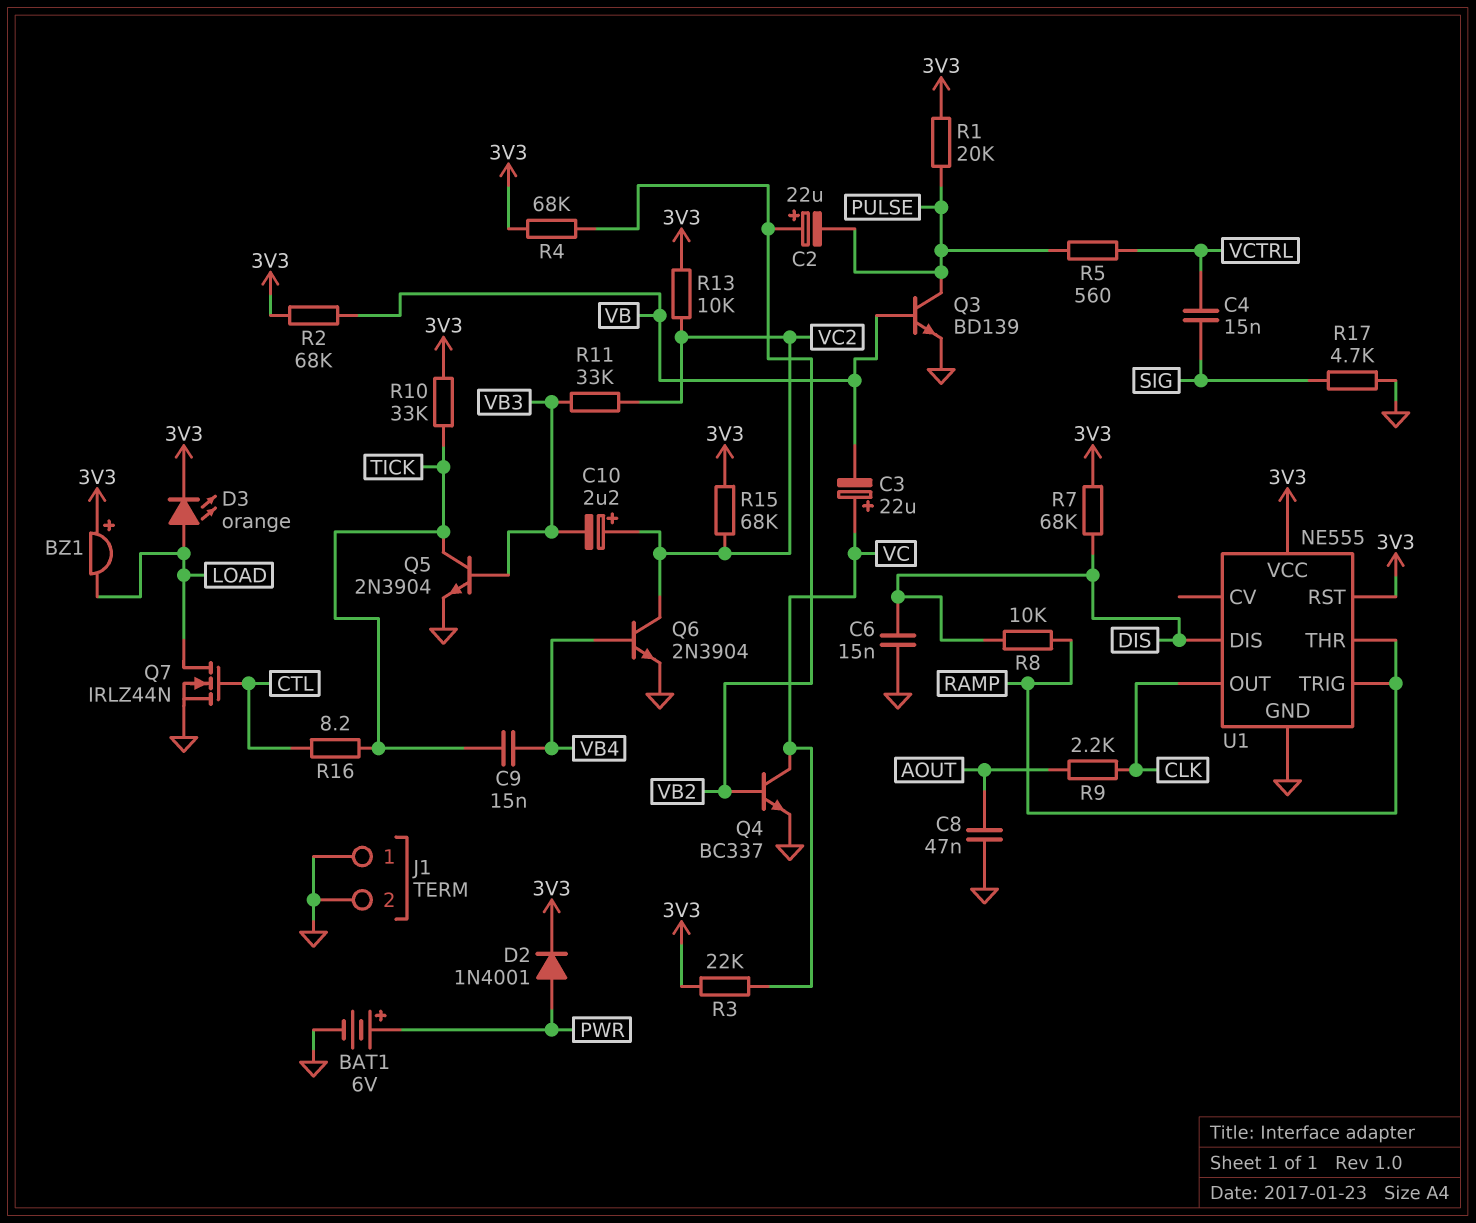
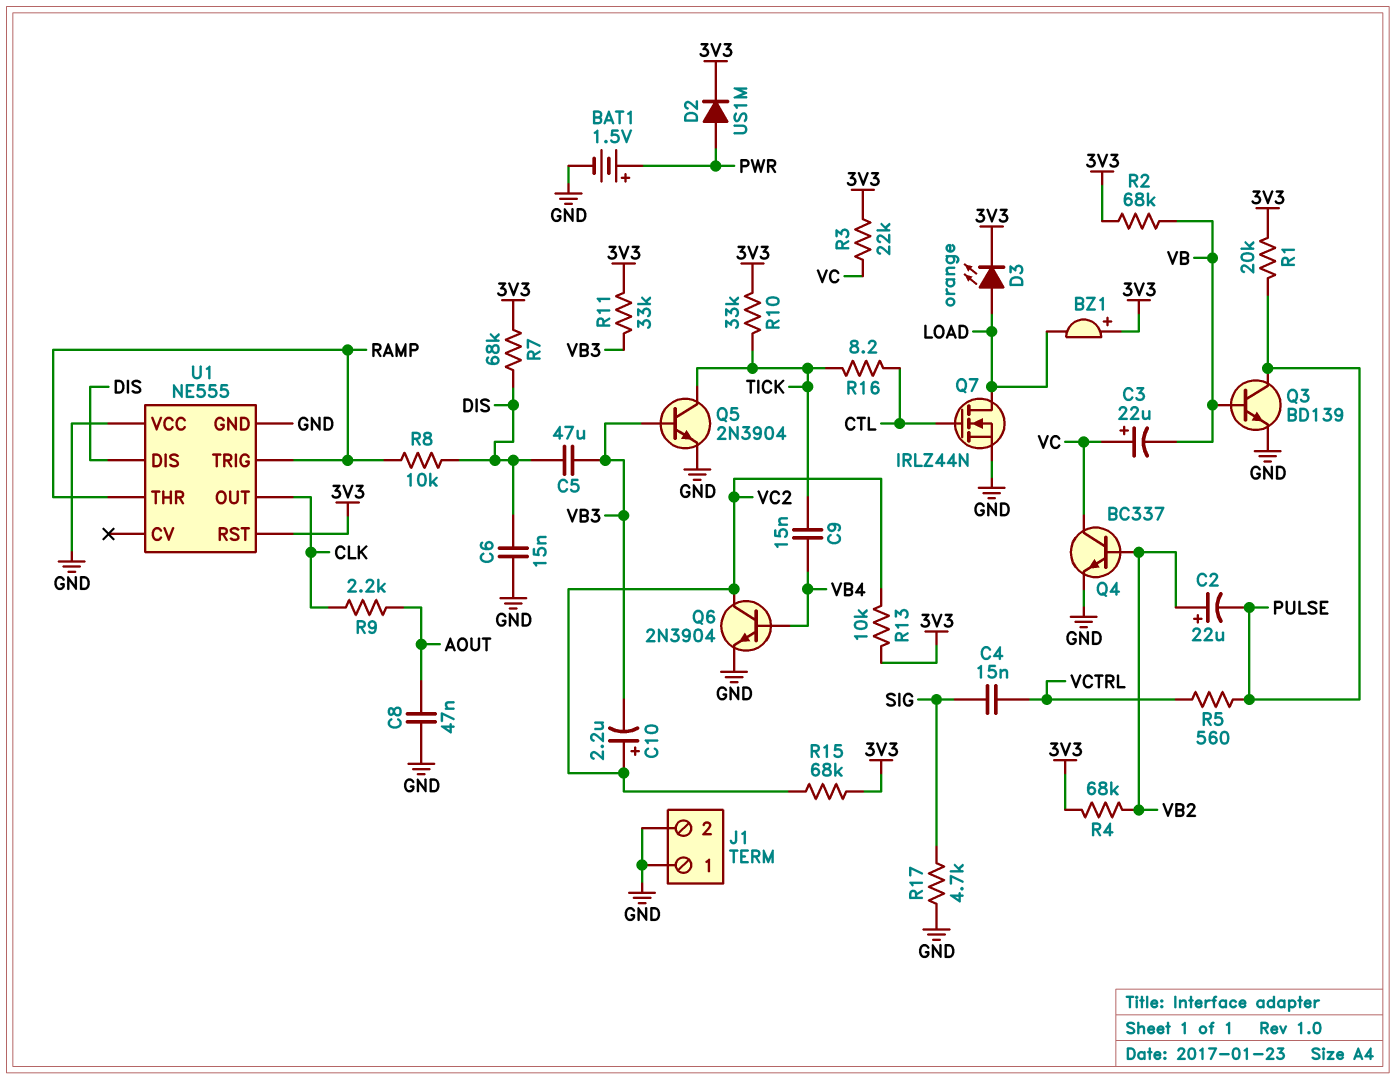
BAT1: 6V (plus PWR, minus GND) -> 1.5V (plus PWR, minus GND)
C5: none -> 47uF (DIS, VB3)
D2: diode 1N4001 (A PWR, K 3V3) -> diode US1M (A PWR, K 3V3)
R11: 33k (VB3, VC2) -> 33k (3V3, VB3)
U1 pin VCC: 3V3 -> GND

